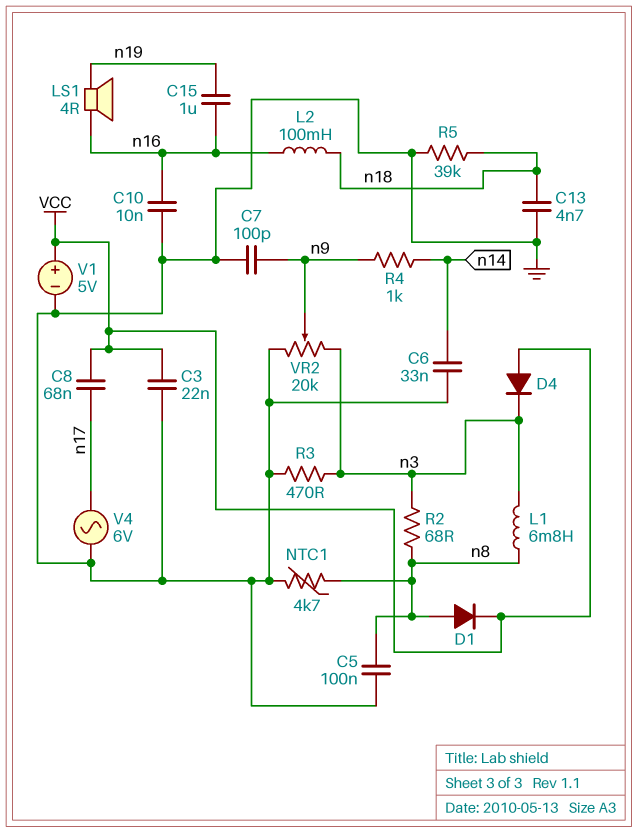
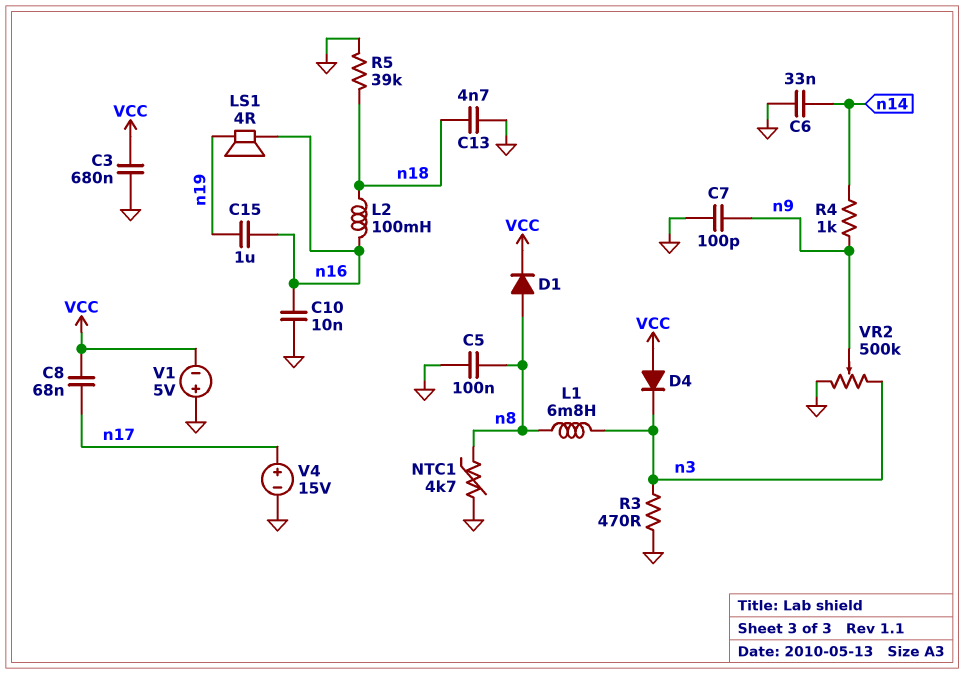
C3: 22nF (GND, VCC) -> 680nF (GND, VCC)
R2: 68 (n3, n8) -> none
V1: 5V (plus VCC, minus GND) -> 5V (plus GND, minus VCC)
V4: AC 6V (GND, n17) -> 15V (plus n17, minus GND)
VR2: 20k (GND, n3, wiper n9) -> 500k (GND, n3, wiper n9)

